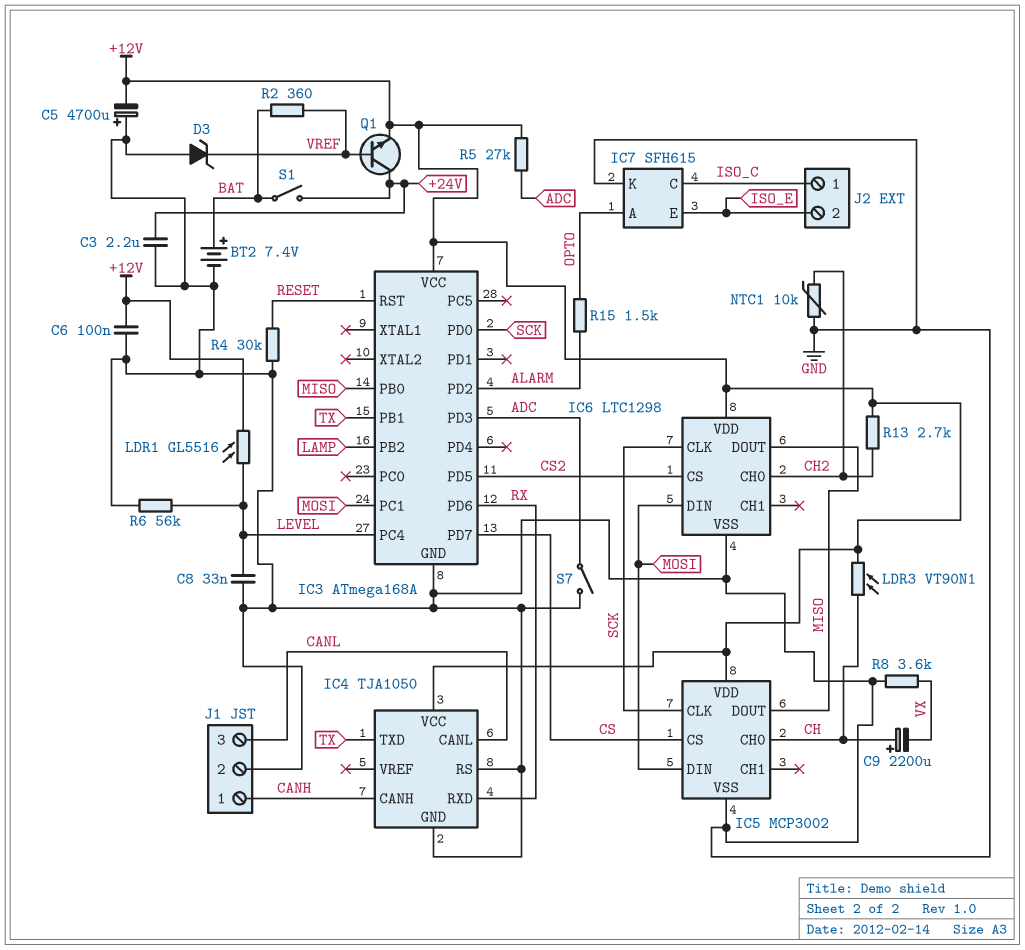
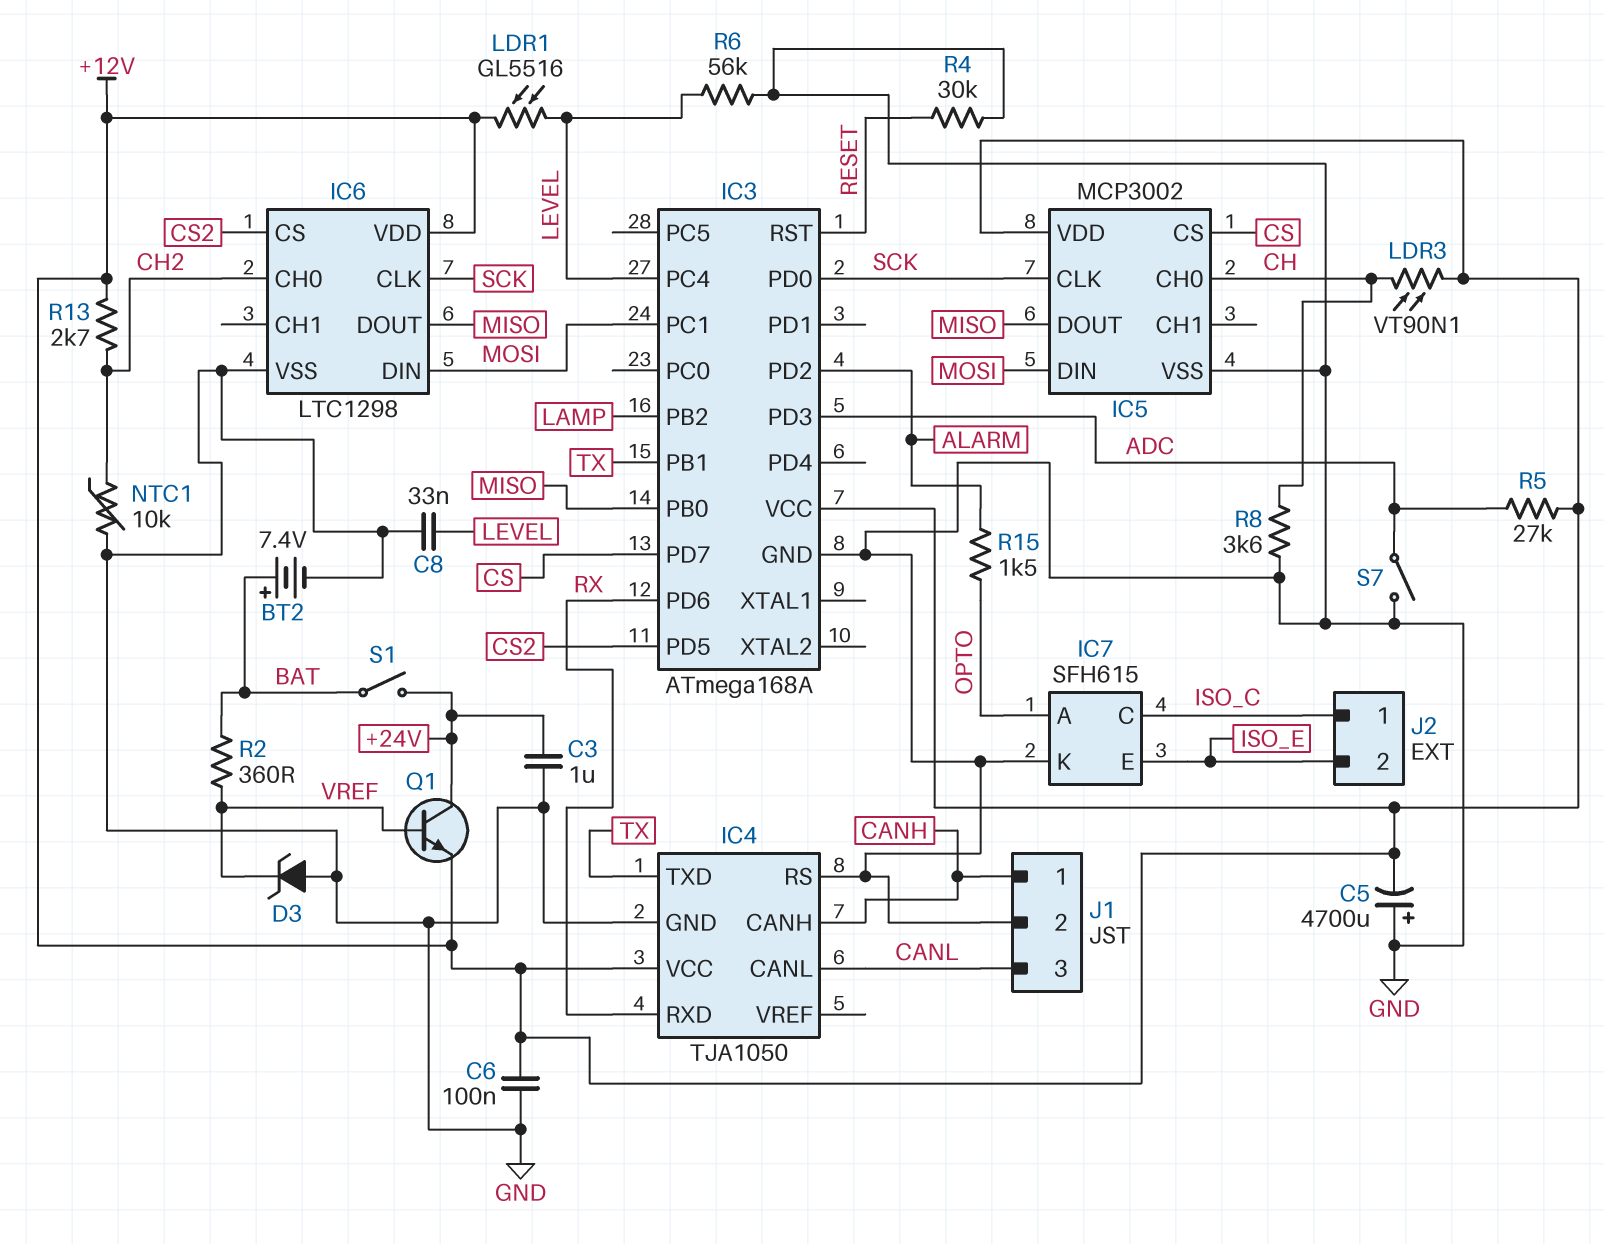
C3: 2.2uF (+24V, GND) -> 1uF (+24V, GND)
C9: 2200uF (plus CH, minus VX) -> none
R8: 3.6k (GND, VX) -> 3.6k (CH, GND)

